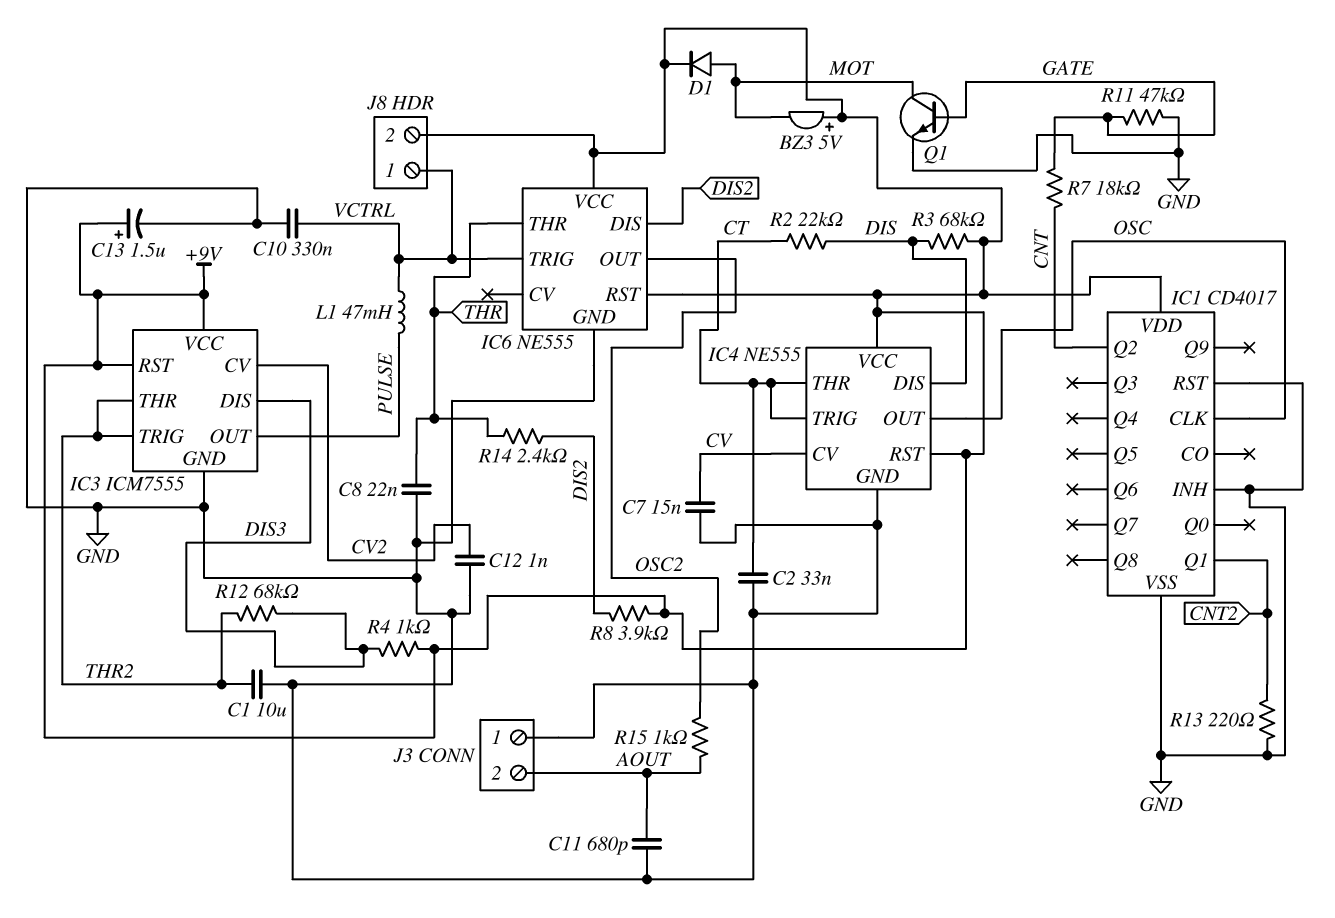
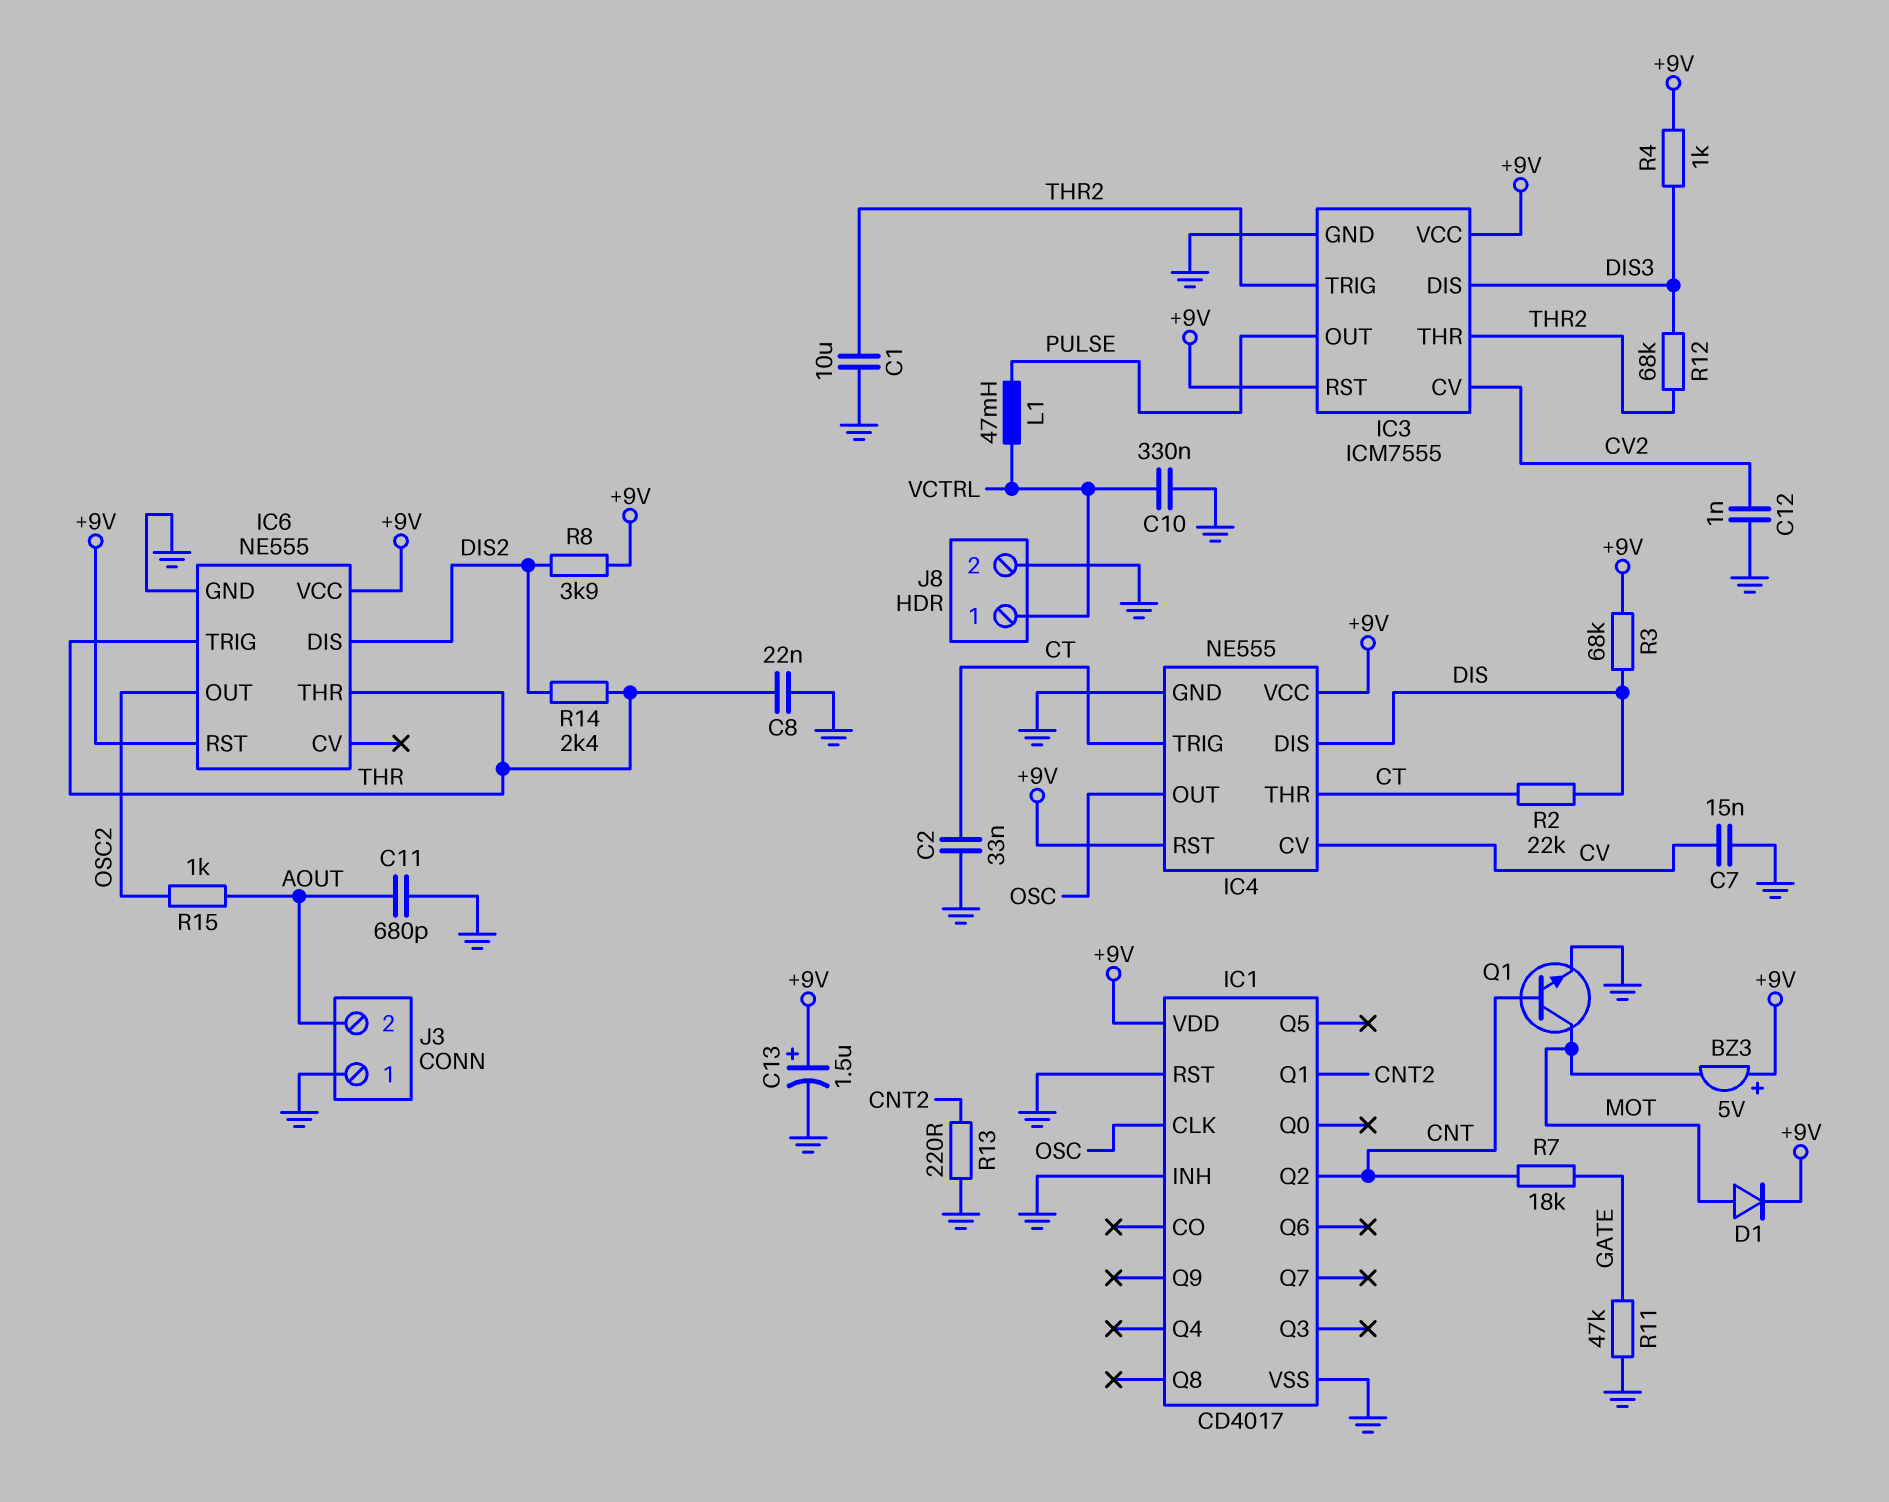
IC6 pin TRIG: VCTRL -> THR
J8 pin 2: +9V -> GND
Q1: NPN (B GATE, C MOT, E GND) -> NPN (B CNT, C MOT, E GND)

